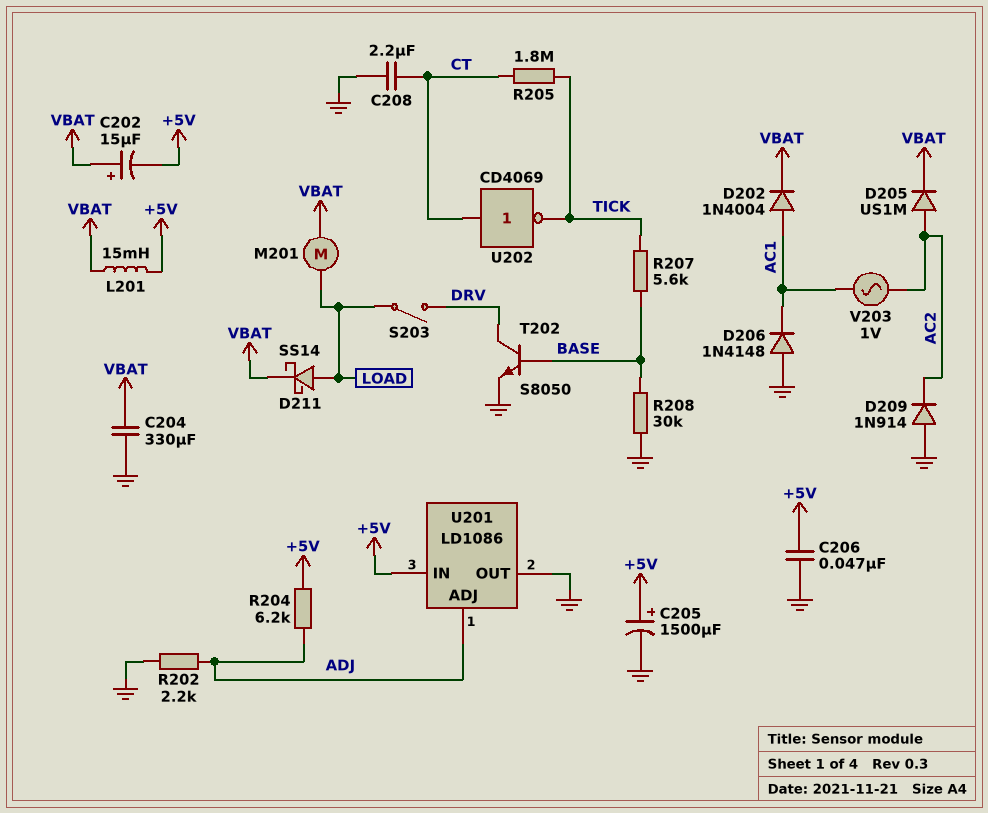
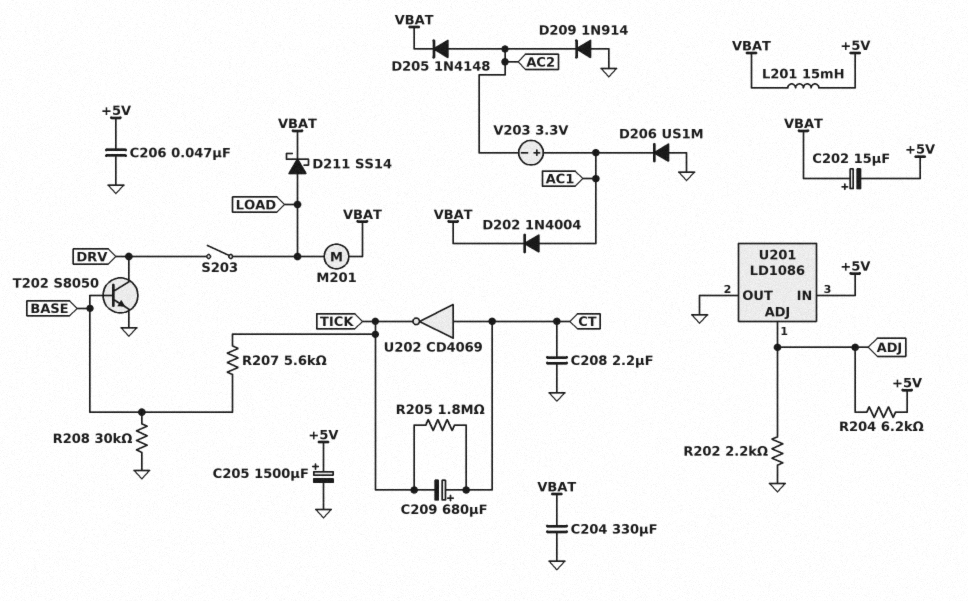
C209: none -> 680uF (plus CT, minus TICK)
D205: diode US1M (A AC2, K VBAT) -> diode 1N4148 (A AC2, K VBAT)
D206: diode 1N4148 (A GND, K AC1) -> diode US1M (A GND, K AC1)
V203: AC 1V (AC1, AC2) -> 3.3V (plus AC1, minus AC2)

